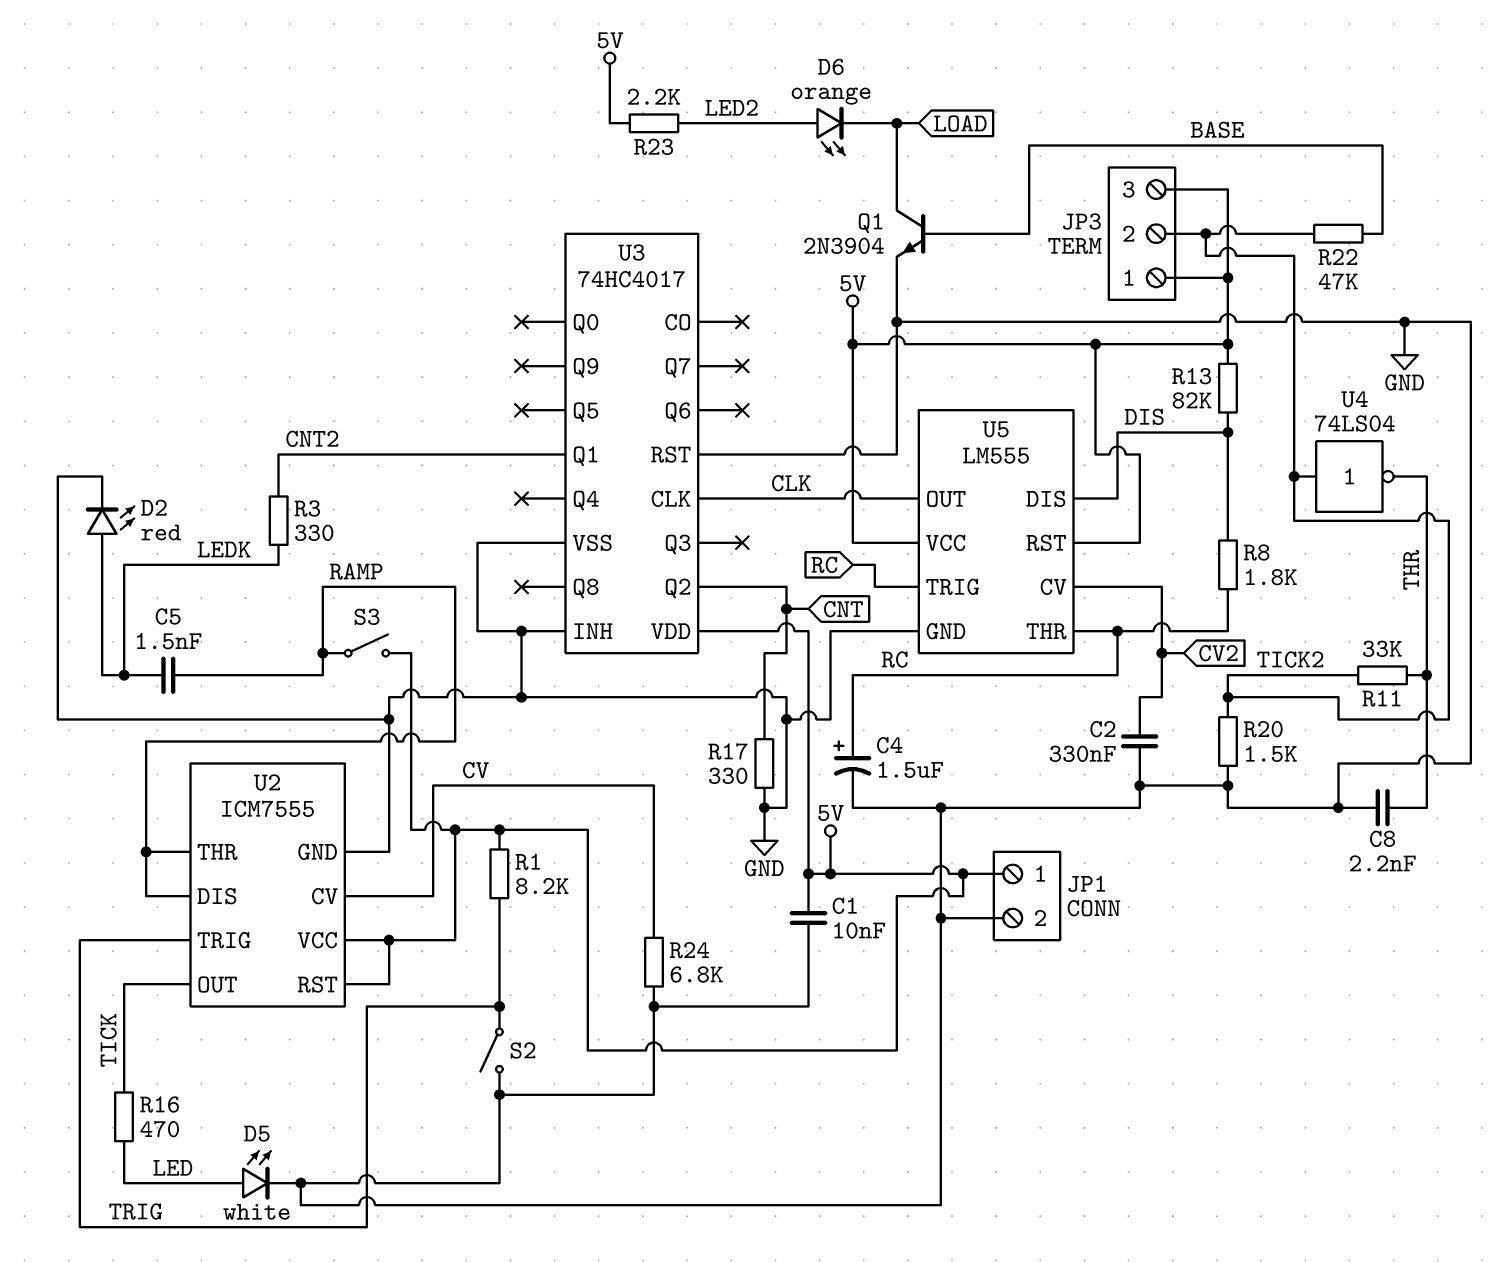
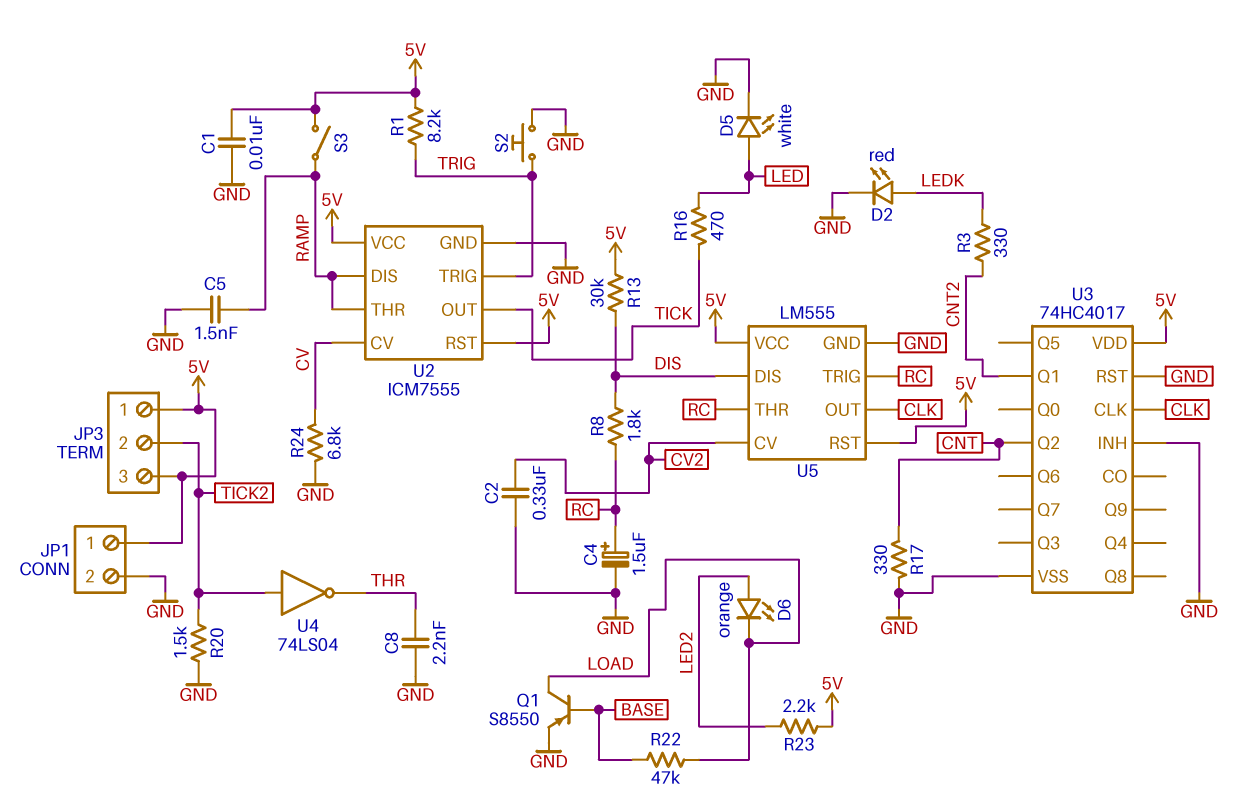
C5: 1.5nF (LEDK, RAMP) -> 1.5nF (GND, RAMP)
Q1: NPN 2N3904 (B BASE, C LOAD, E GND) -> PNP S8550 (B BASE, C LOAD, E GND)
R11: 33k (THR, TICK2) -> none
R13: 82k (5V, DIS) -> 30k (5V, DIS)
R22: 47k (BASE, TICK2) -> 47k (BASE, LOAD)
S2: switch (GND, TRIG) -> button (GND, TRIG)

